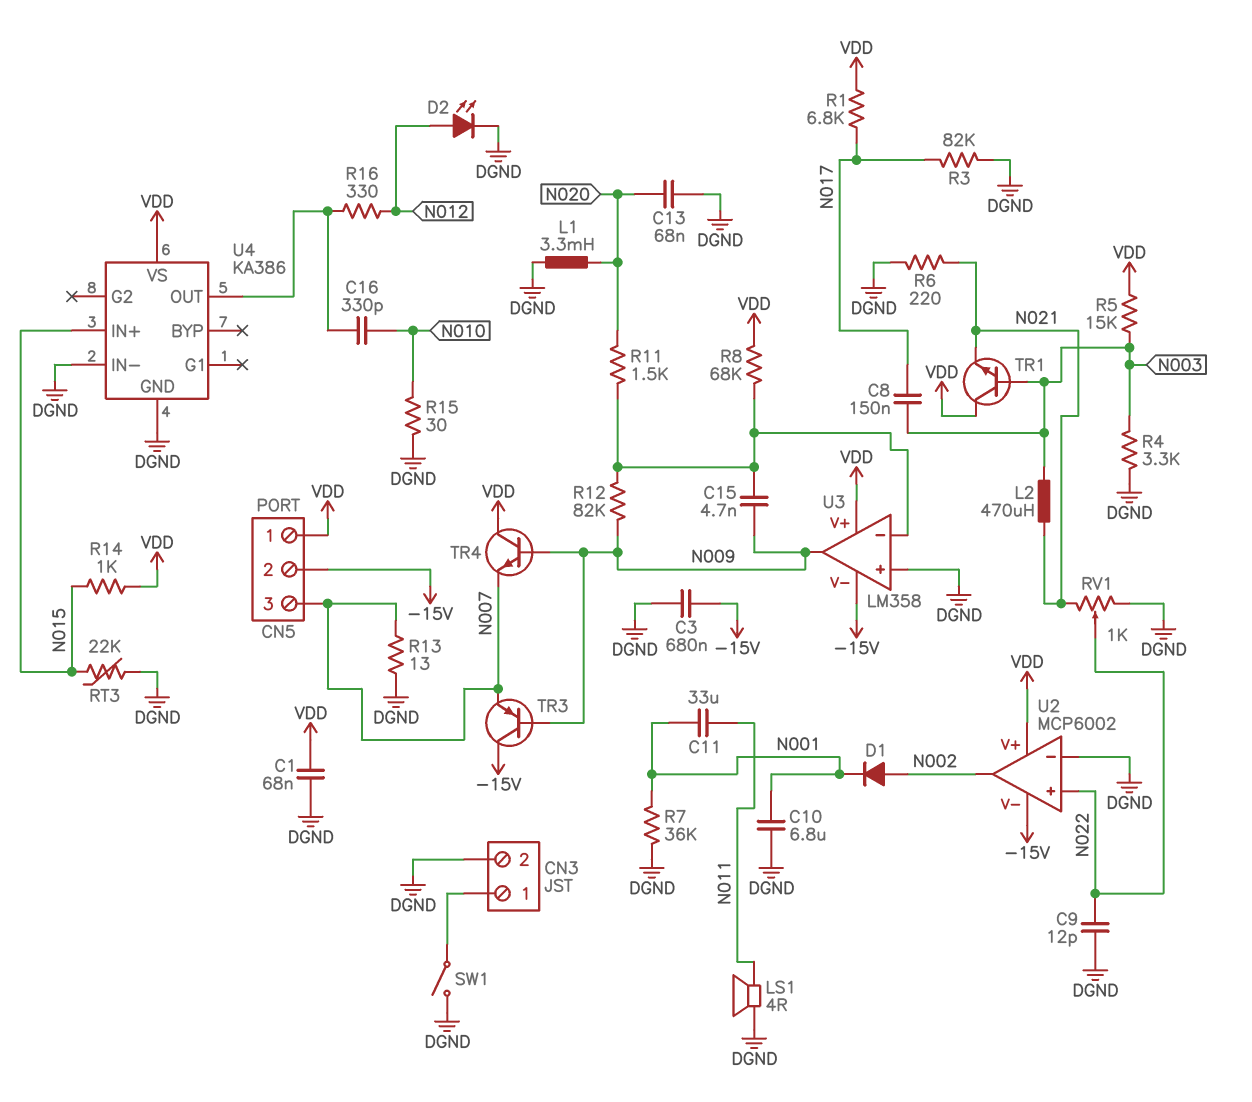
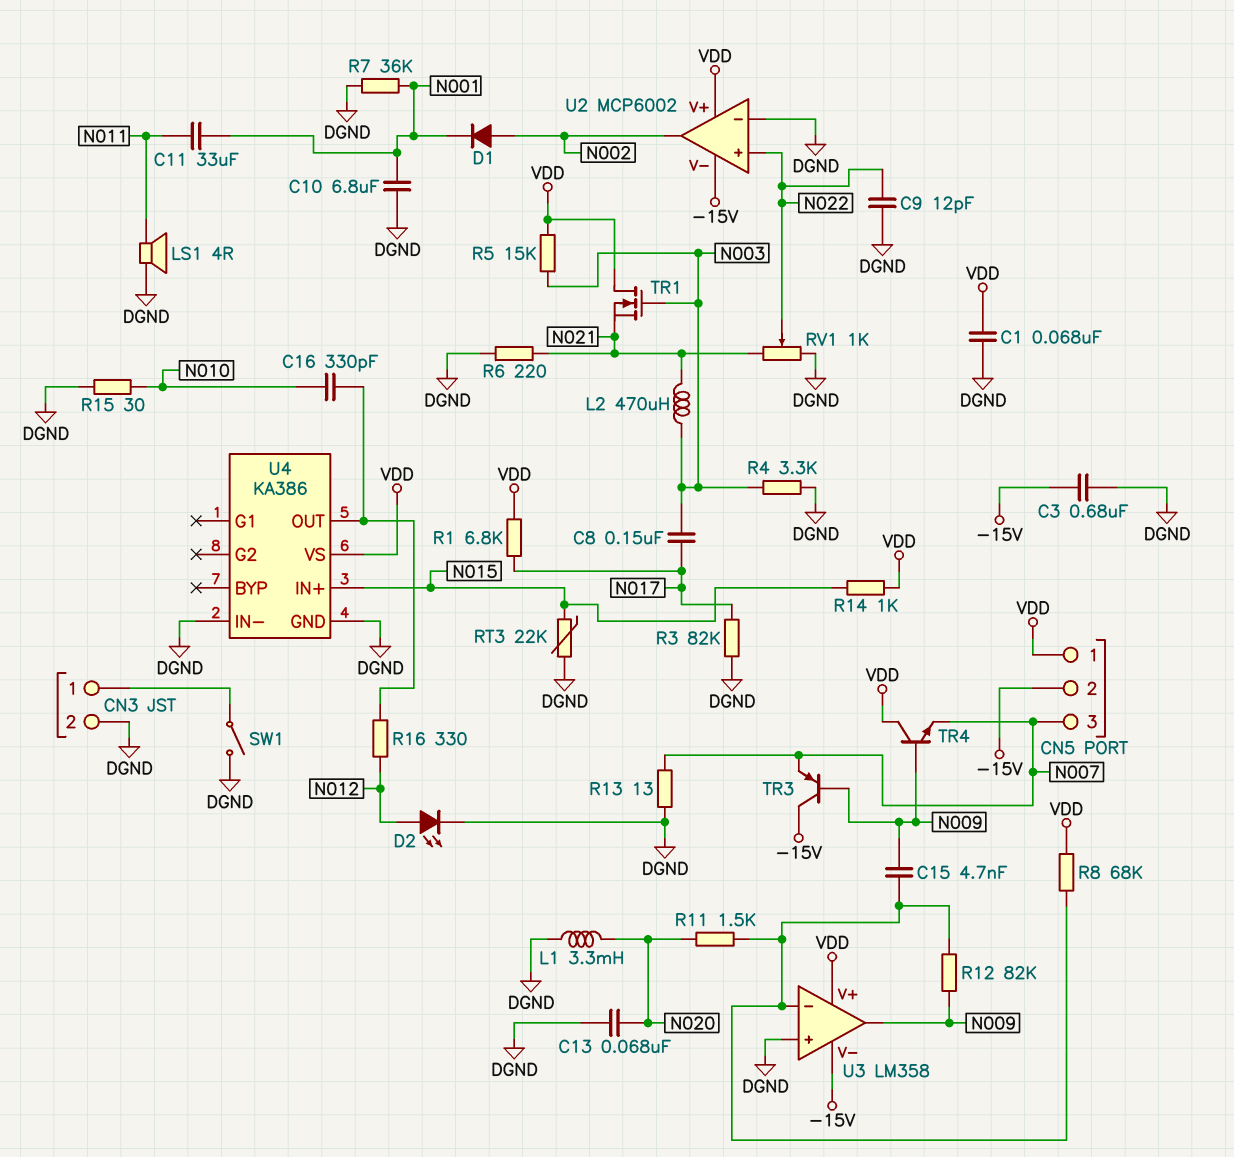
TR1: NPN (B N003, C VDD, E N021) -> NMOS (G N003, D VDD, S N021)

